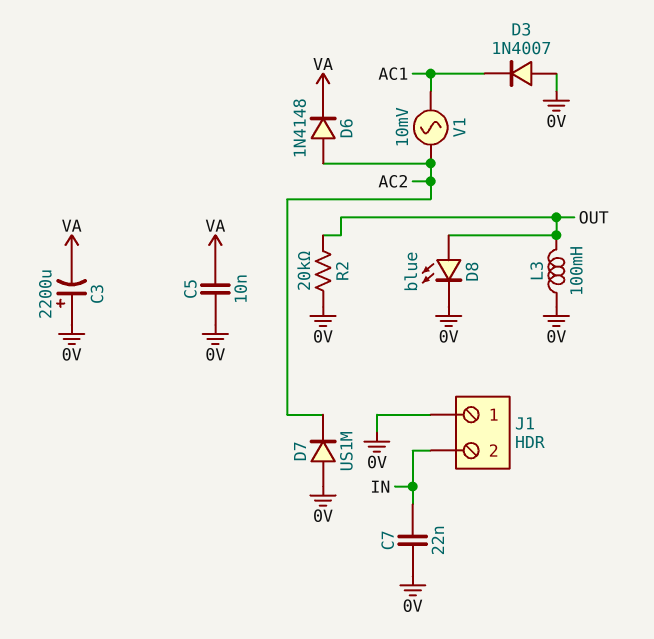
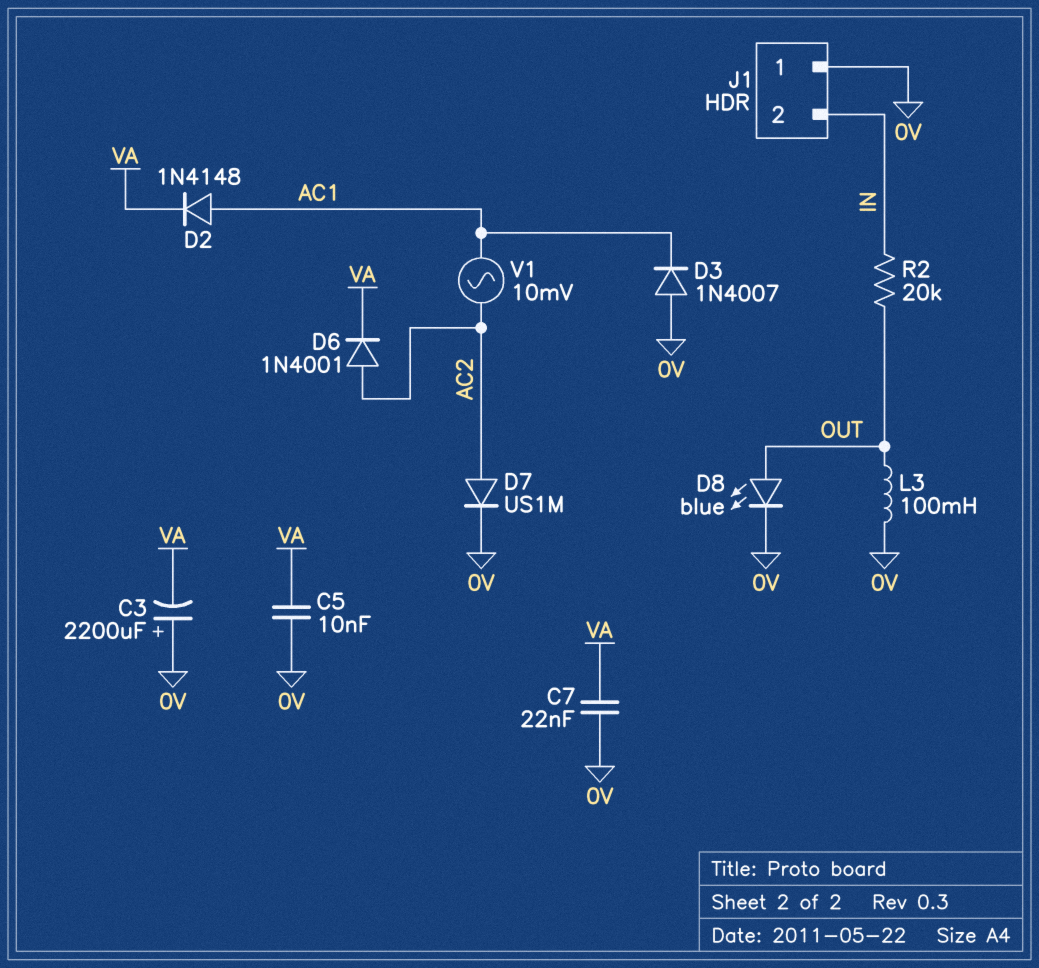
C7: 22nF (0V, IN) -> 22nF (0V, VA)
D2: none -> diode 1N4148 (A AC1, K VA)
D6: diode 1N4148 (A AC2, K VA) -> diode 1N4001 (A AC2, K VA)
D7: diode US1M (A 0V, K AC2) -> diode US1M (A AC2, K 0V)
R2: 20k (0V, OUT) -> 20k (IN, OUT)

